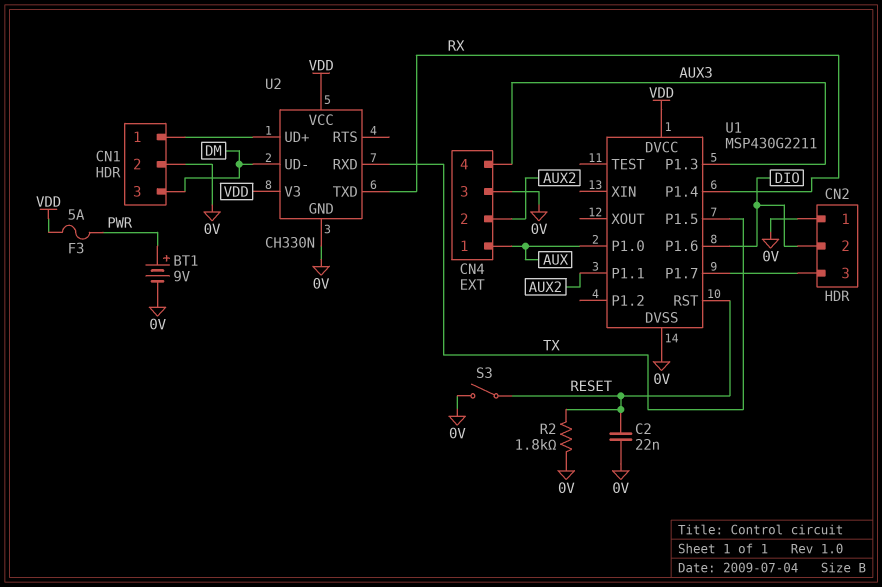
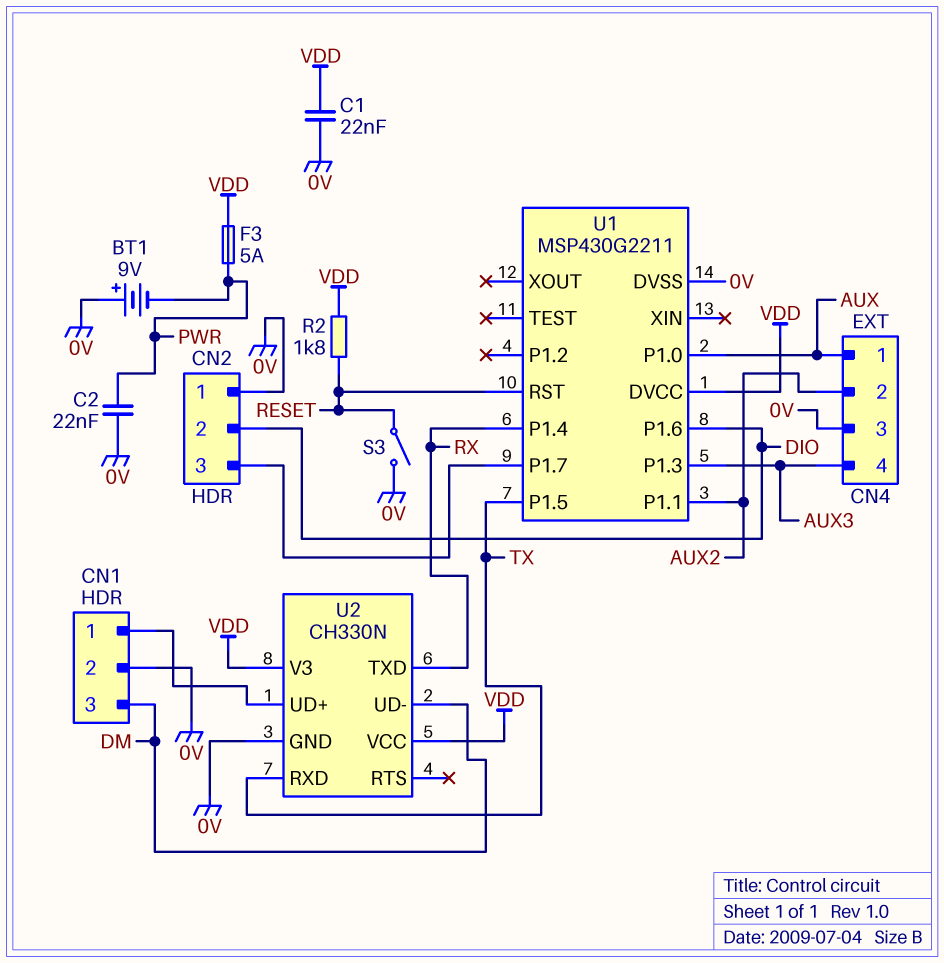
BT1: 9V (plus PWR, minus 0V) -> 9V (plus 0V, minus PWR)
C1: none -> 22nF (0V, VDD)
C2: 22nF (0V, RESET) -> 22nF (0V, PWR)
R2: 1.8k (0V, RESET) -> 1.8k (RESET, VDD)

